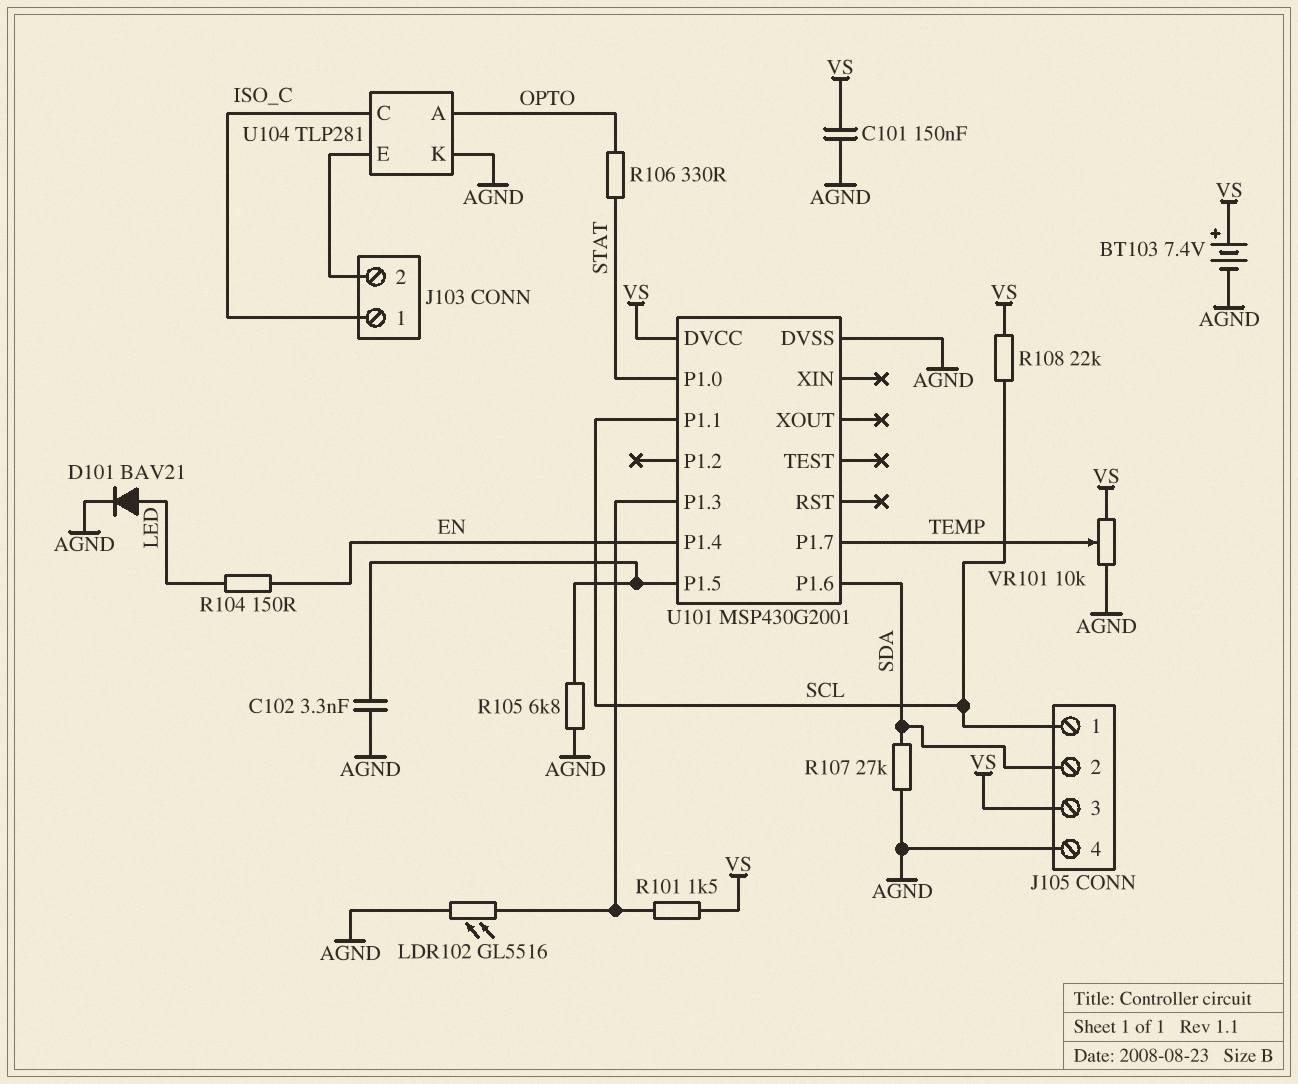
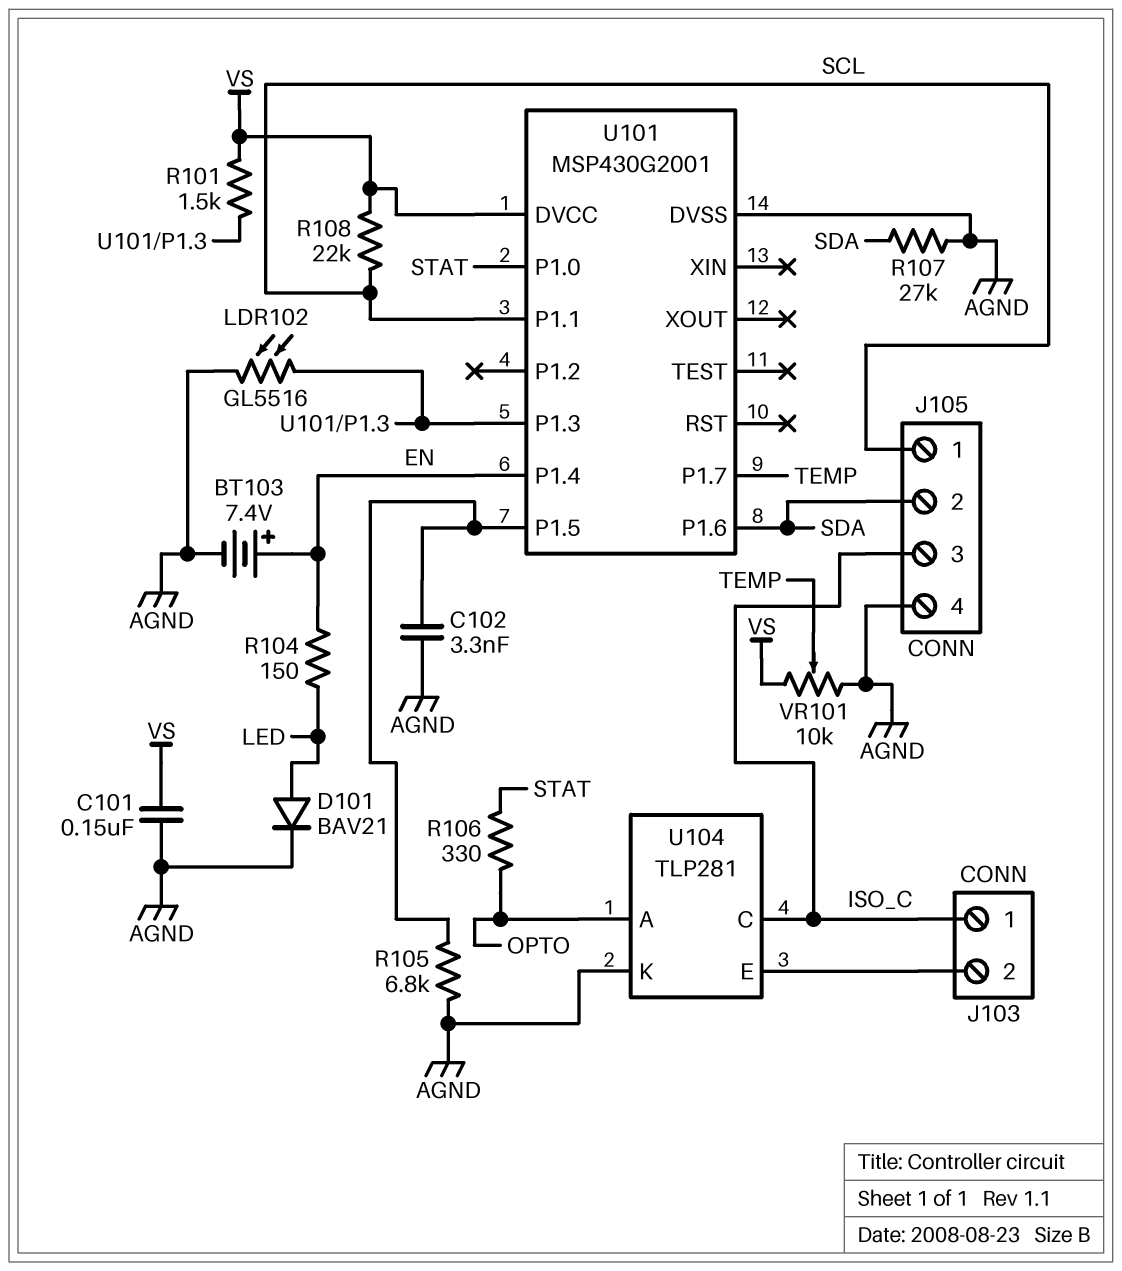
BT103: 7.4V (plus VS, minus AGND) -> 7.4V (plus EN, minus AGND)
J105 pin 3: VS -> ISO_C

